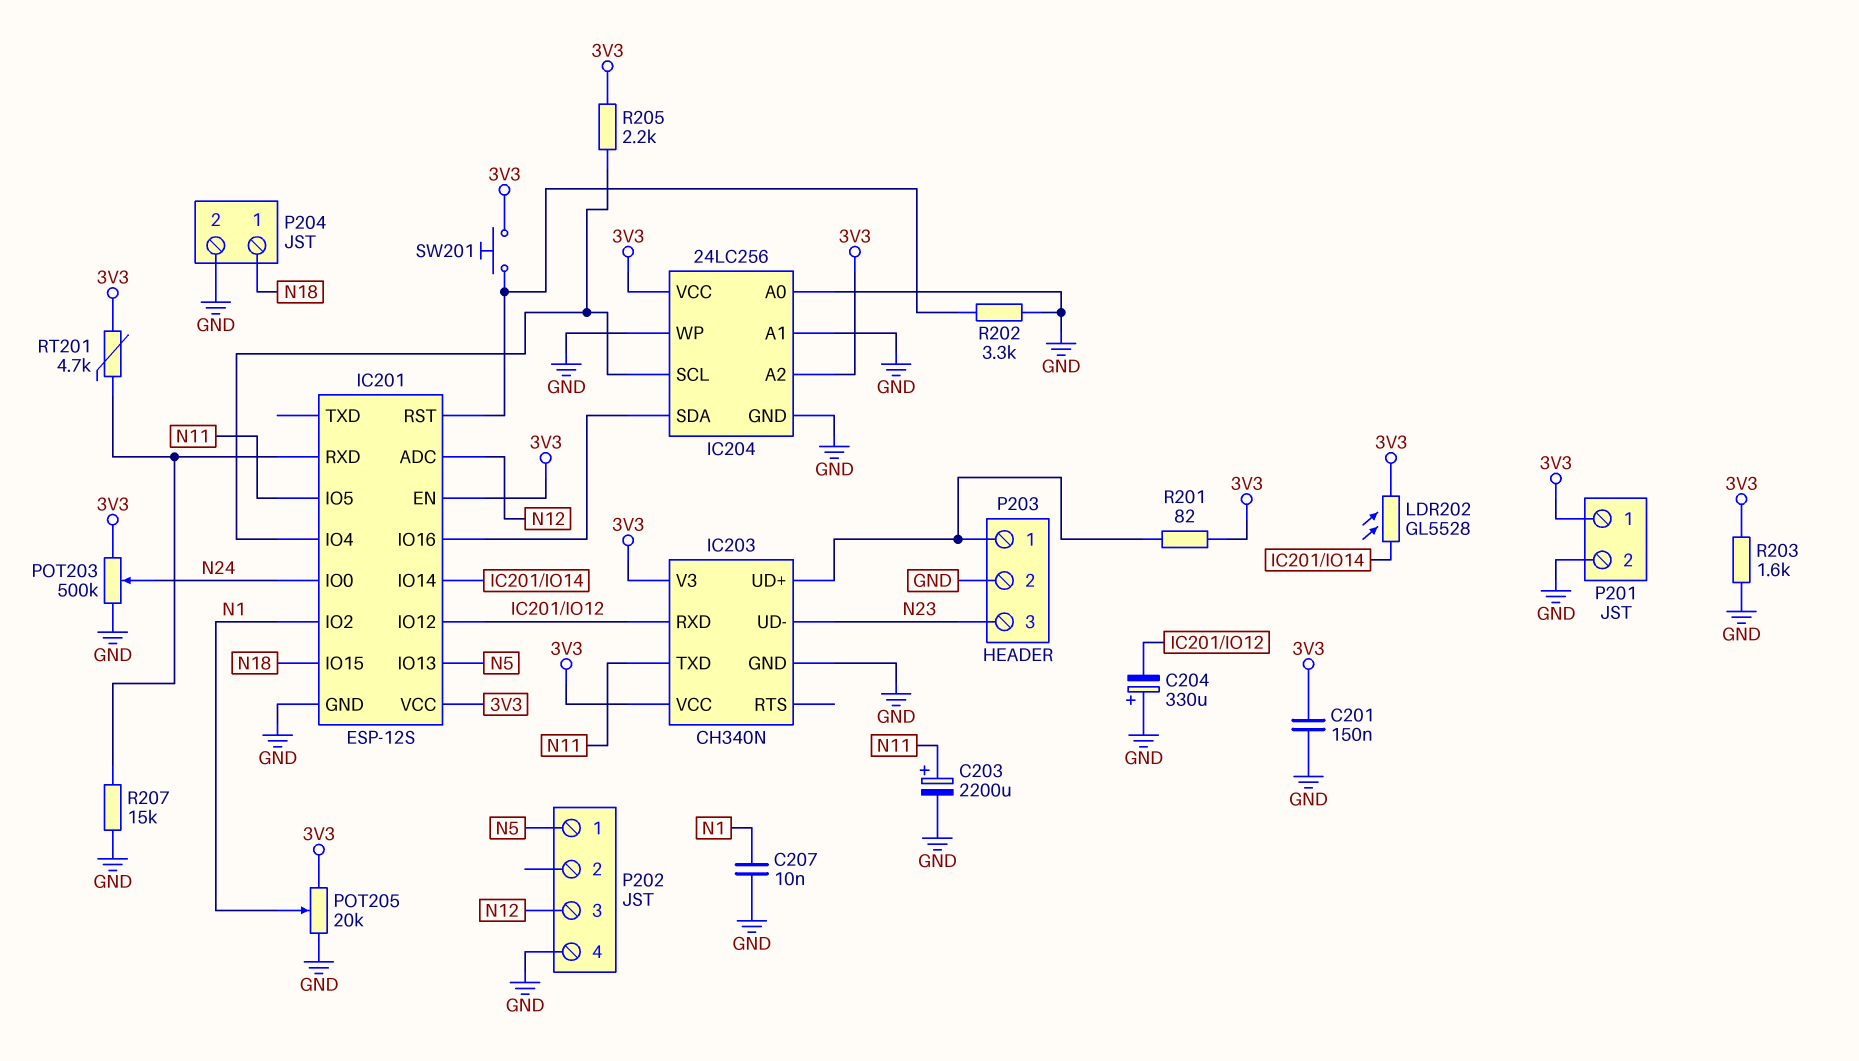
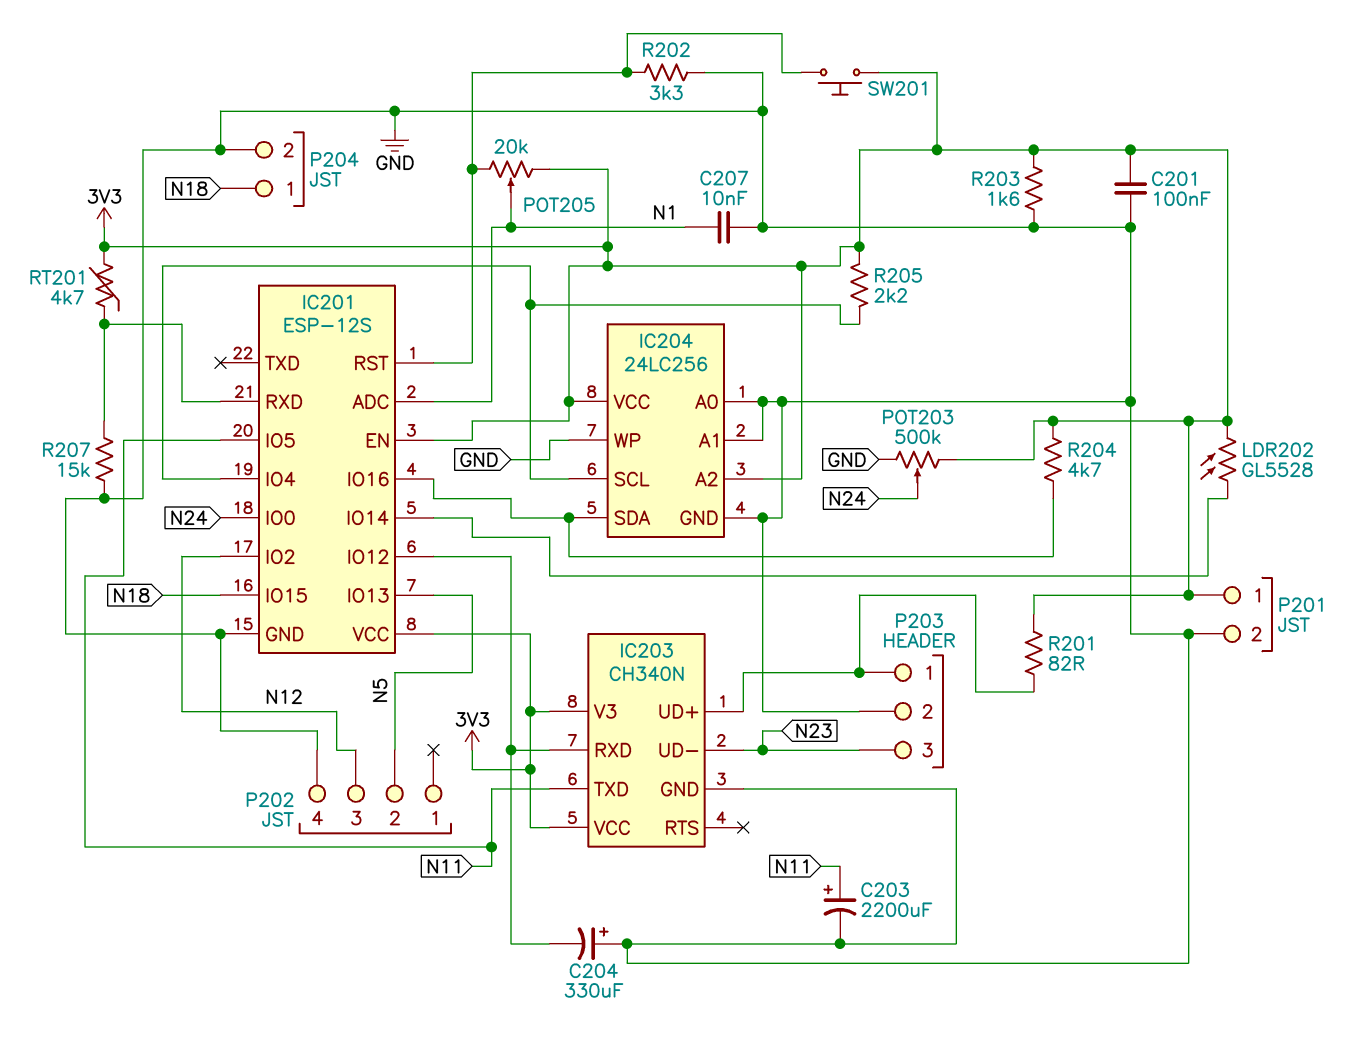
C201: 150nF (3V3, GND) -> 100nF (3V3, GND)
IC201 pin ADC: N12 -> N1
IC201 pin IO2: N1 -> N12
P202 pin 1: N5 -> none
P202 pin 2: none -> N5
POT205: 20k (3V3, GND, wiper N1) -> 20k (3V3, IC201/RST, wiper N1)
R204: none -> 4.7k (3V3, IC201/IO16)

